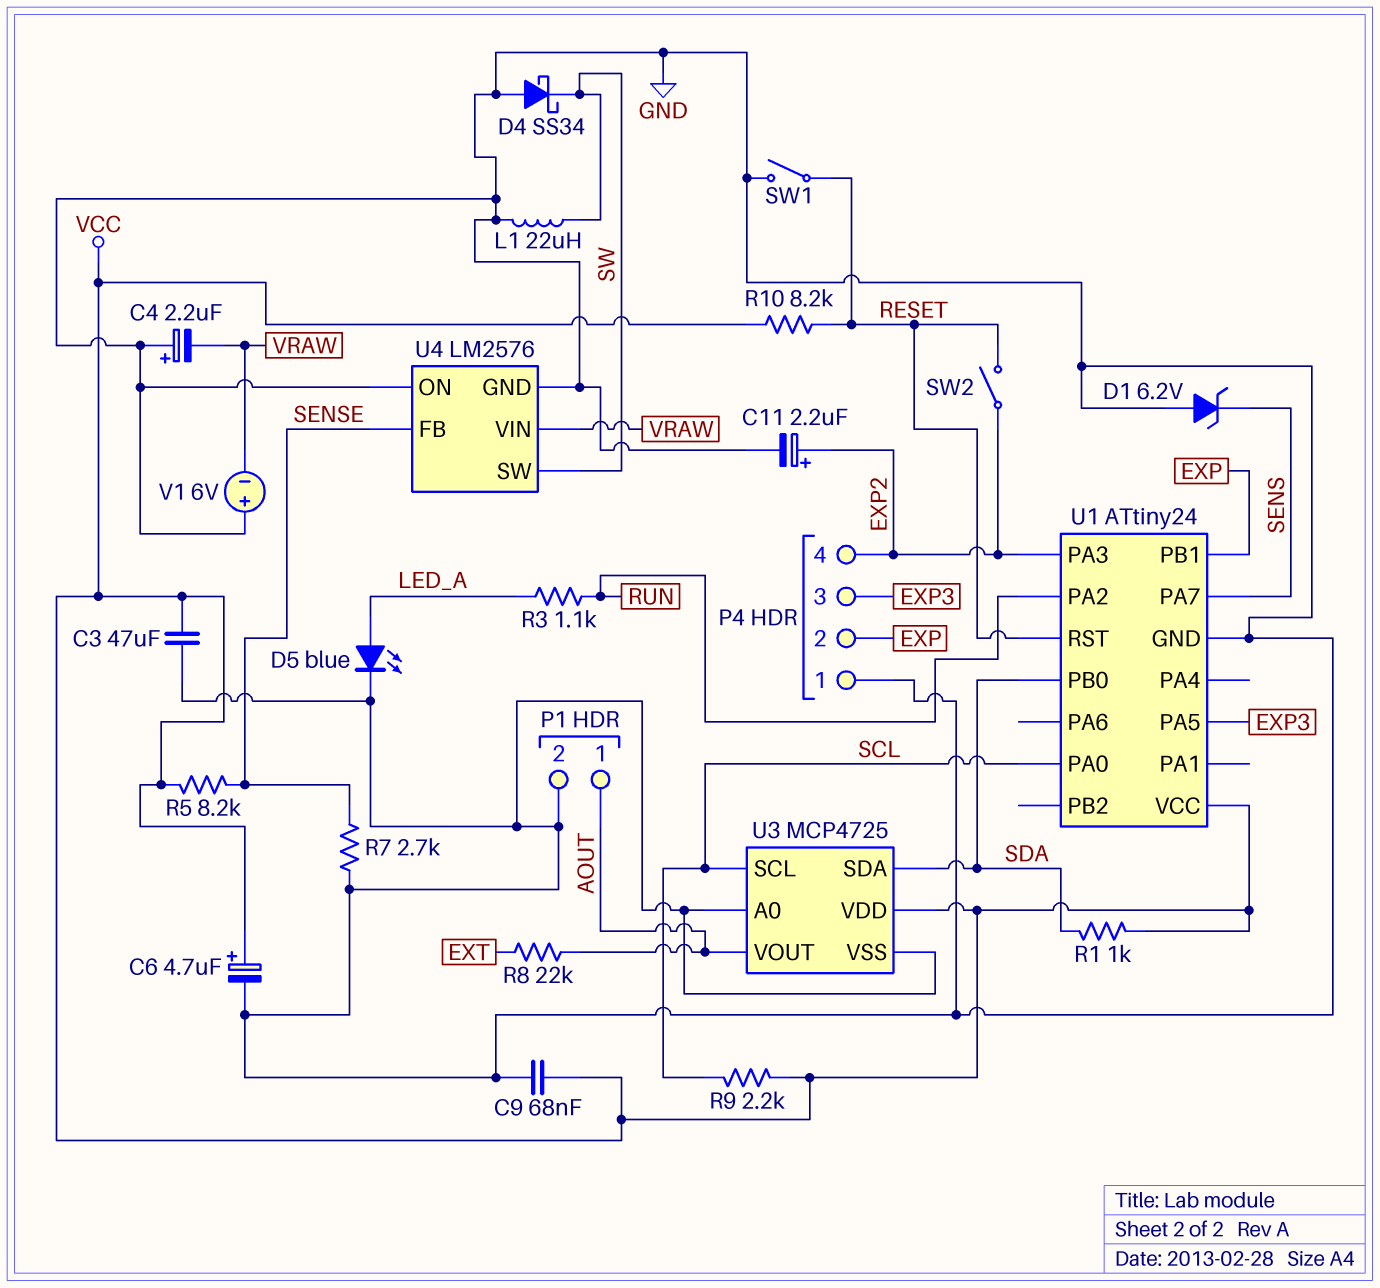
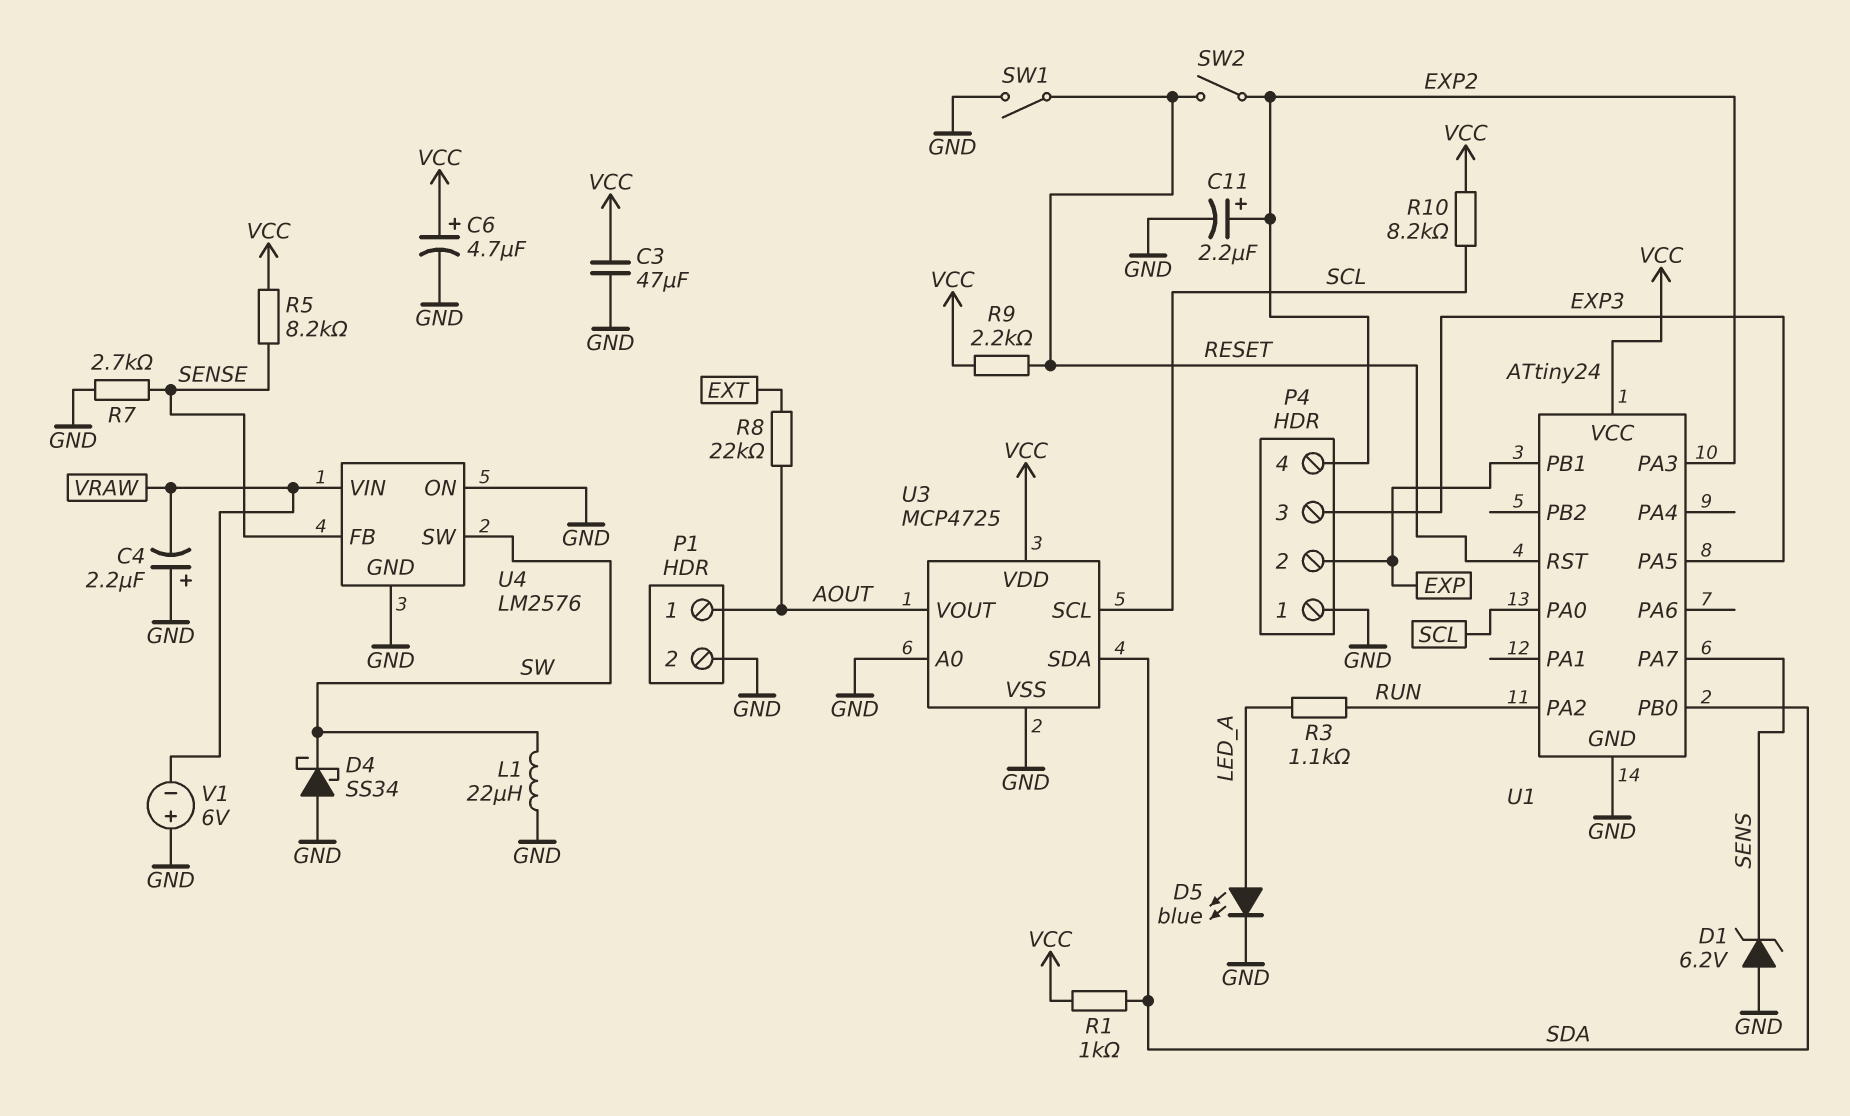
C9: 68nF (GND, VCC) -> none
R9: 2.2k (SCL, VCC) -> 2.2k (RESET, VCC)
R10: 8.2k (RESET, VCC) -> 8.2k (SCL, VCC)

